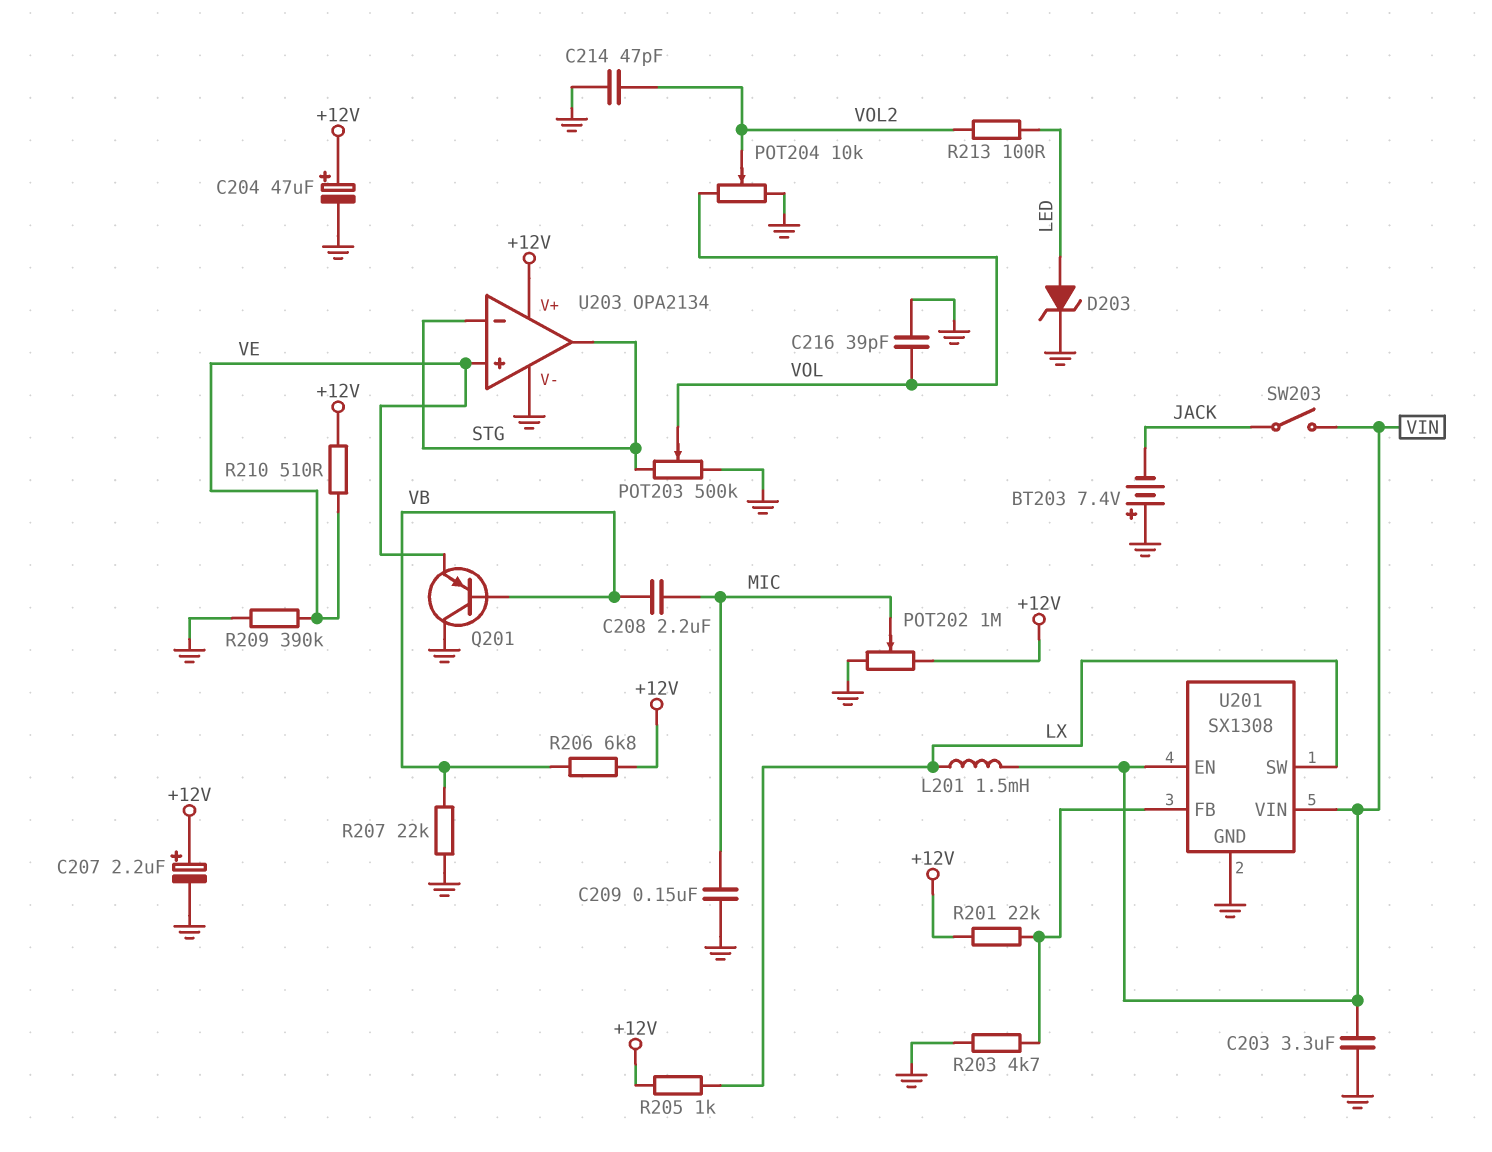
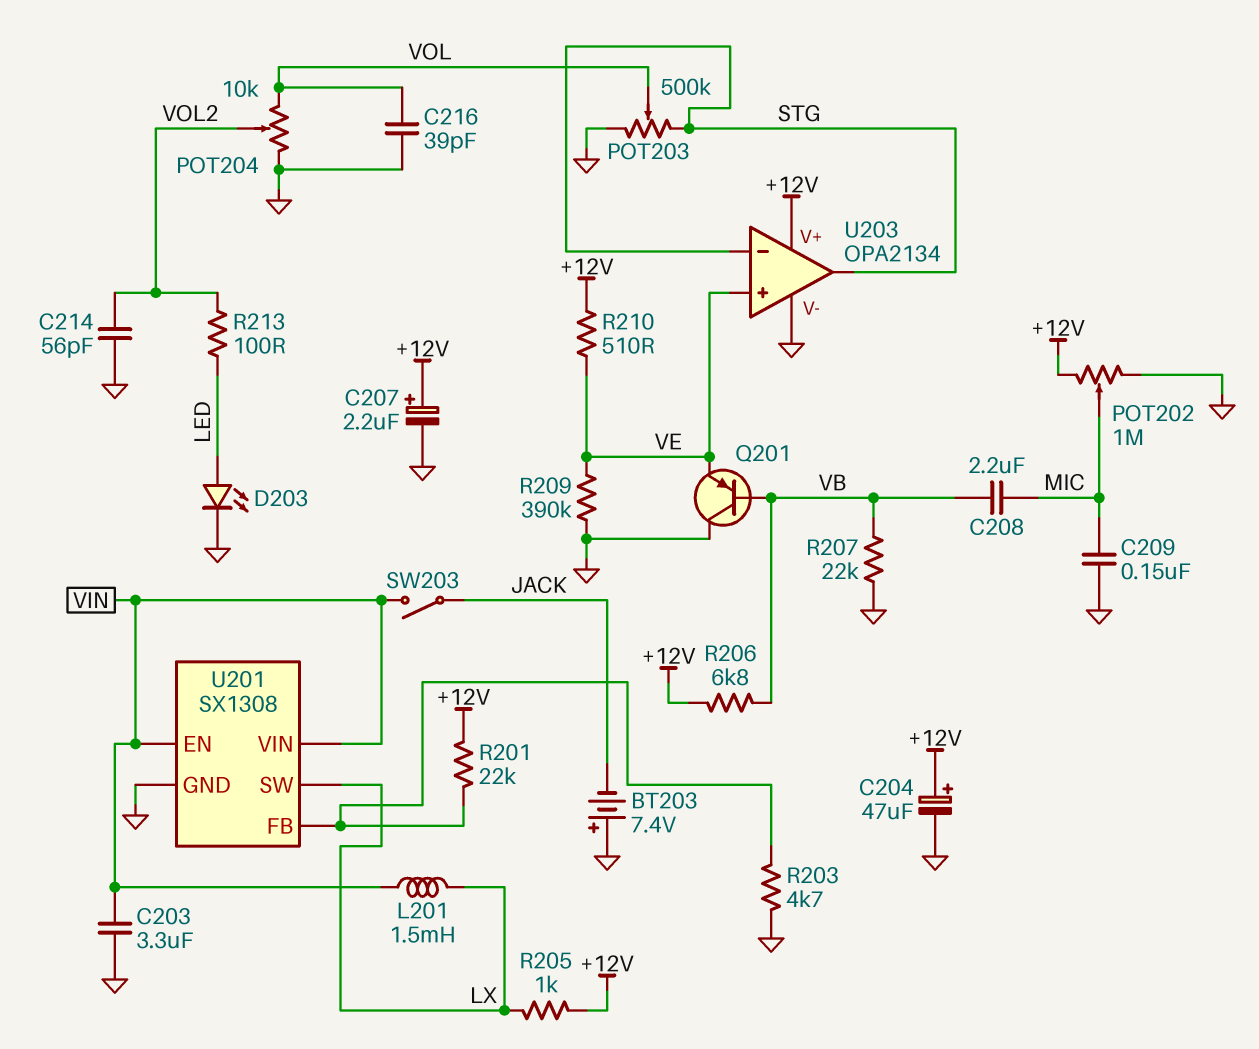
C214: 47pF (GND, VOL2) -> 56pF (GND, VOL2)
D203: zener (A LED, K GND) -> LED (A LED, K GND)

